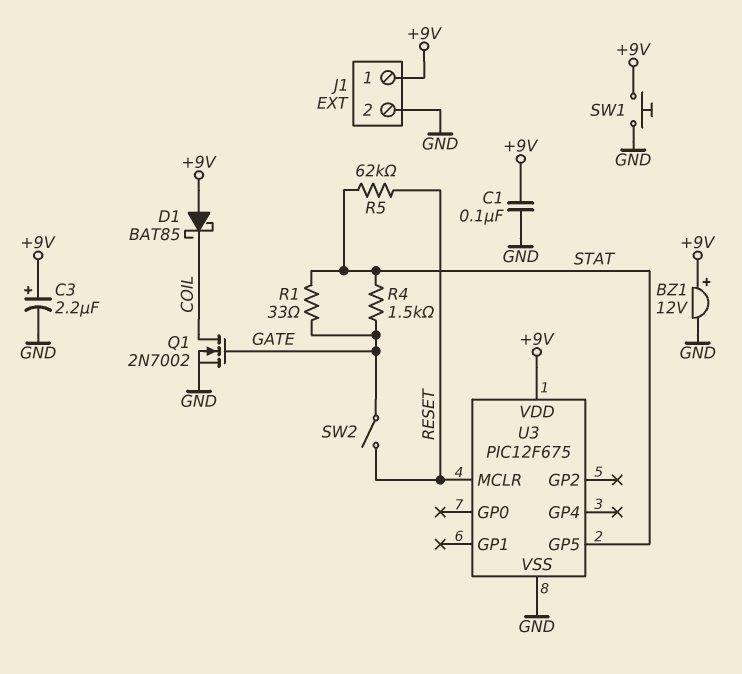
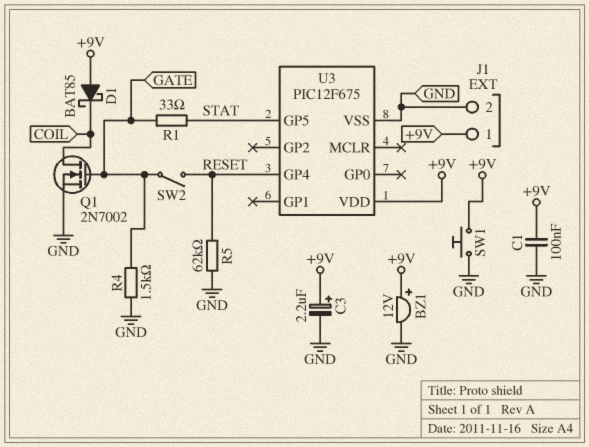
R4: 1.5k (GATE, STAT) -> 1.5k (GATE, GND)
R5: 62k (RESET, STAT) -> 62k (GND, RESET)
U3 pin GP4: none -> RESET
U3 pin MCLR: RESET -> none

